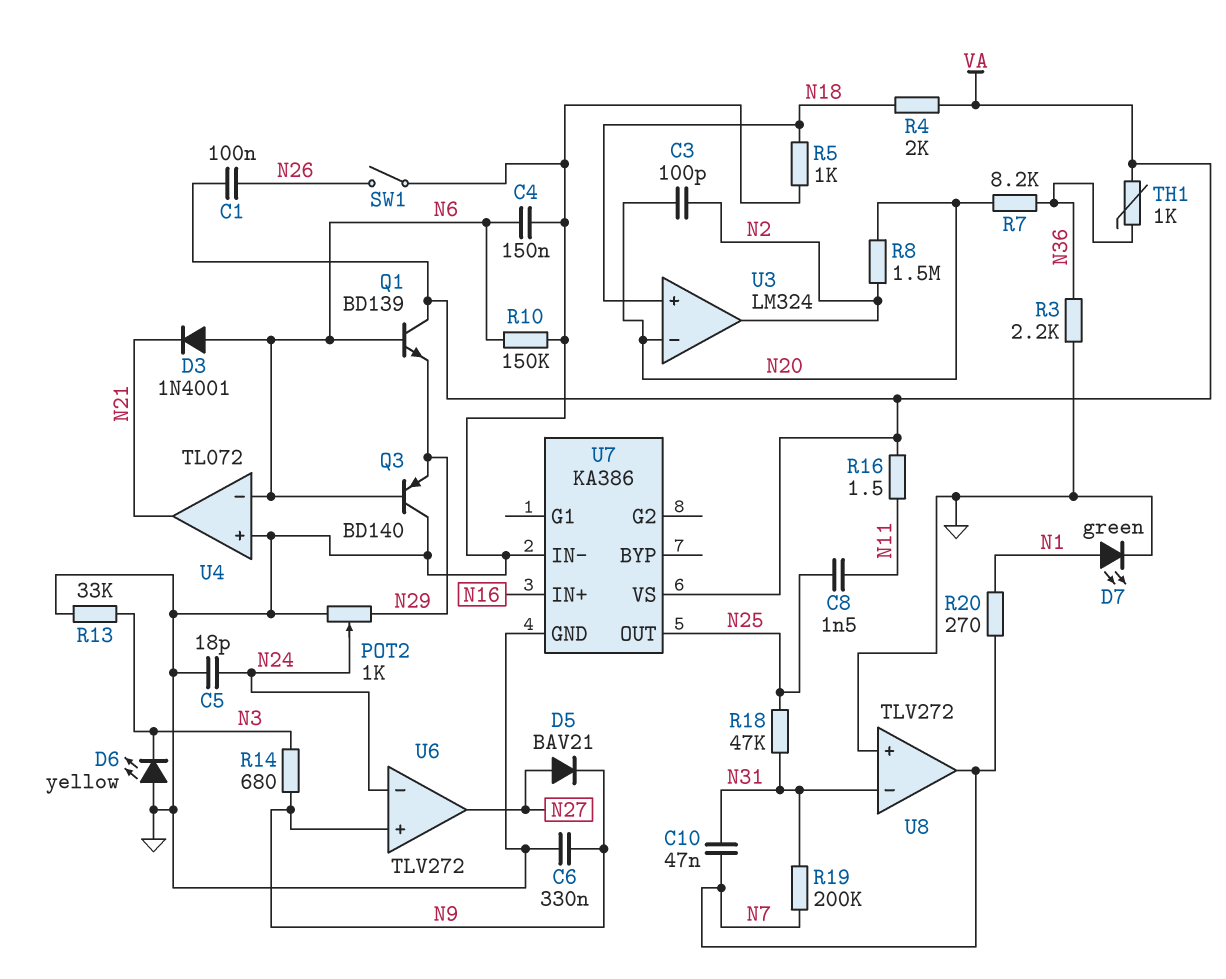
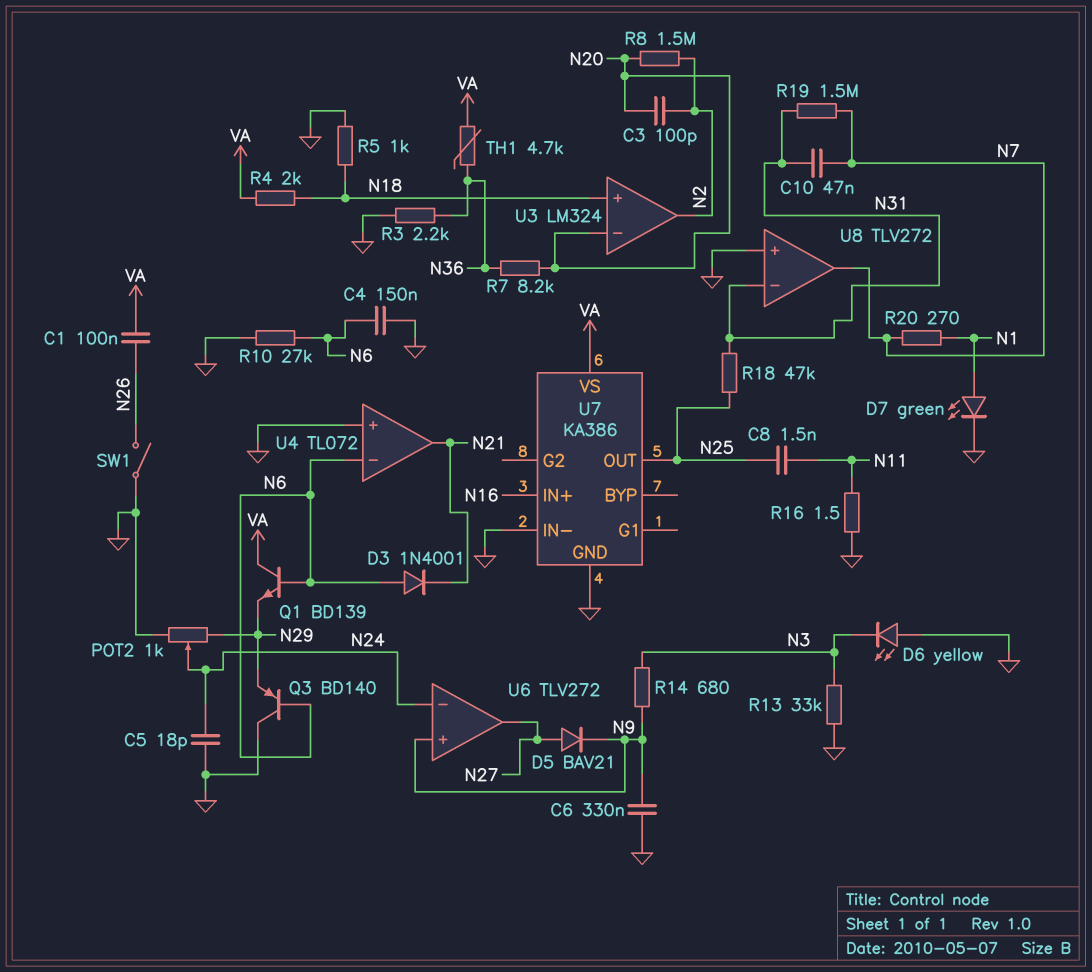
R10: 150k (GND, N6) -> 27k (GND, N6)
R16: 1.5 (N11, VA) -> 1.5 (GND, N11)
R19: 200k (N7, N31) -> 1.5M (N7, N31)
TH1: 1k (N36, VA) -> 4.7k (N36, VA)

